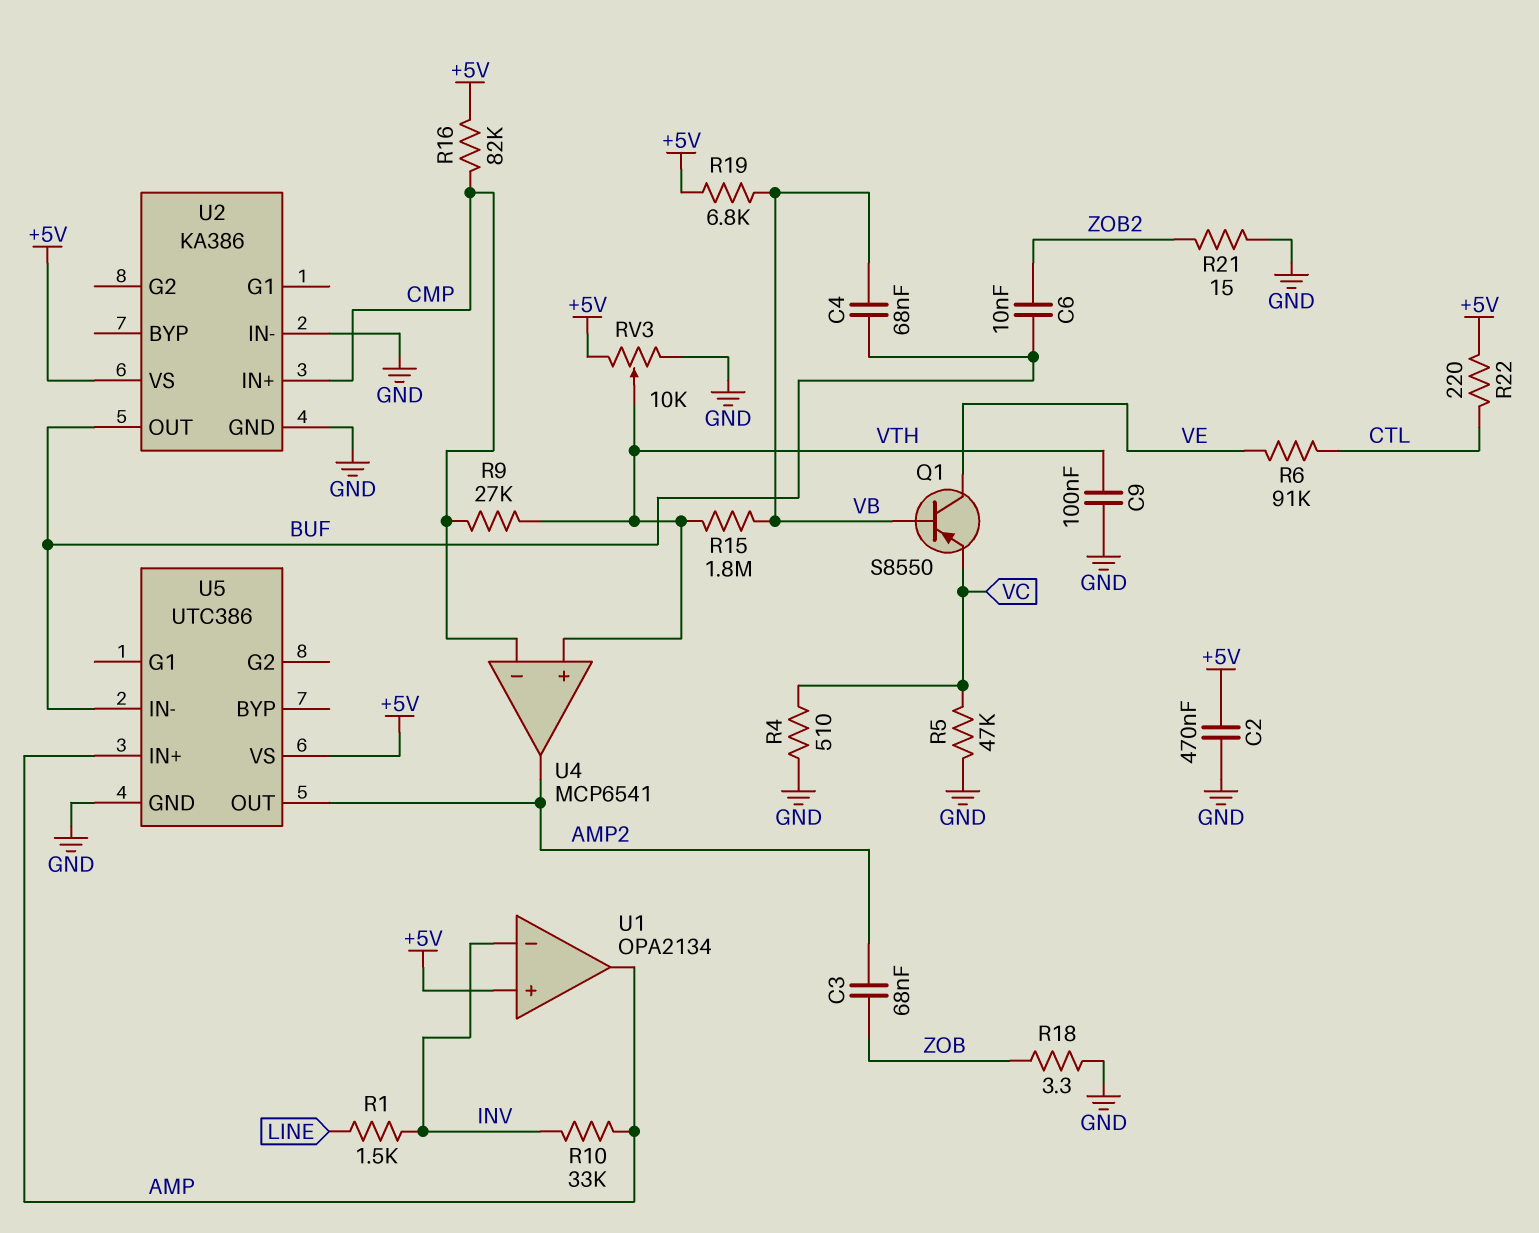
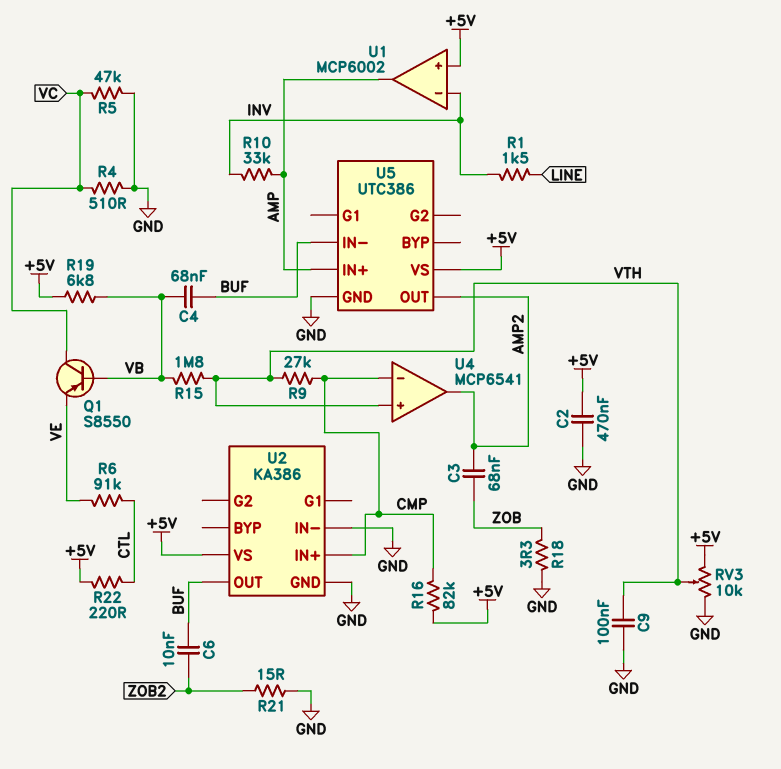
Q1: PNP S8550 (B VB, C VE, E VC) -> PNP S8550 (B VB, C VC, E VE)
U1: OPA2134 -> MCP6002

